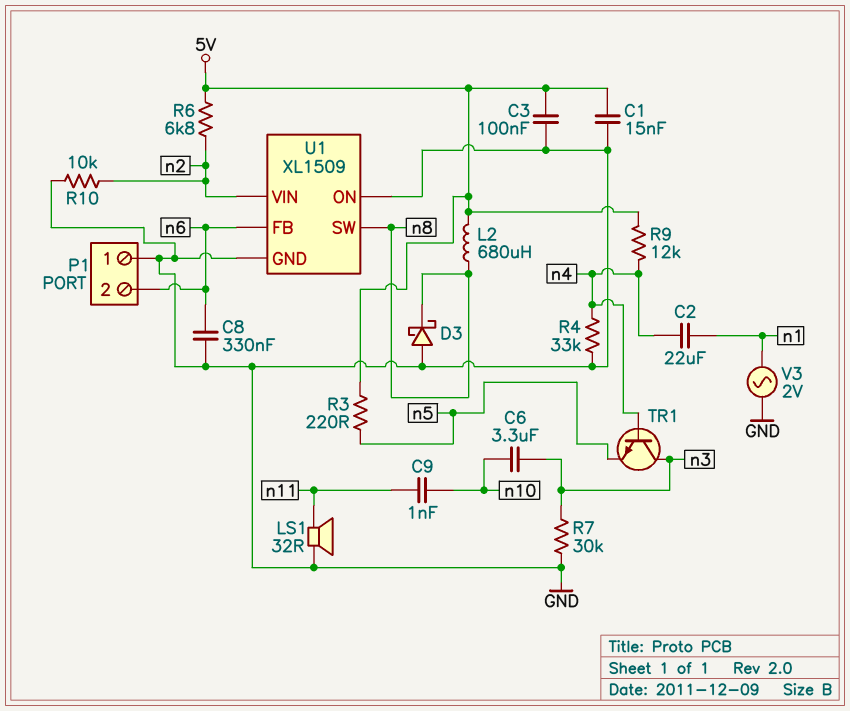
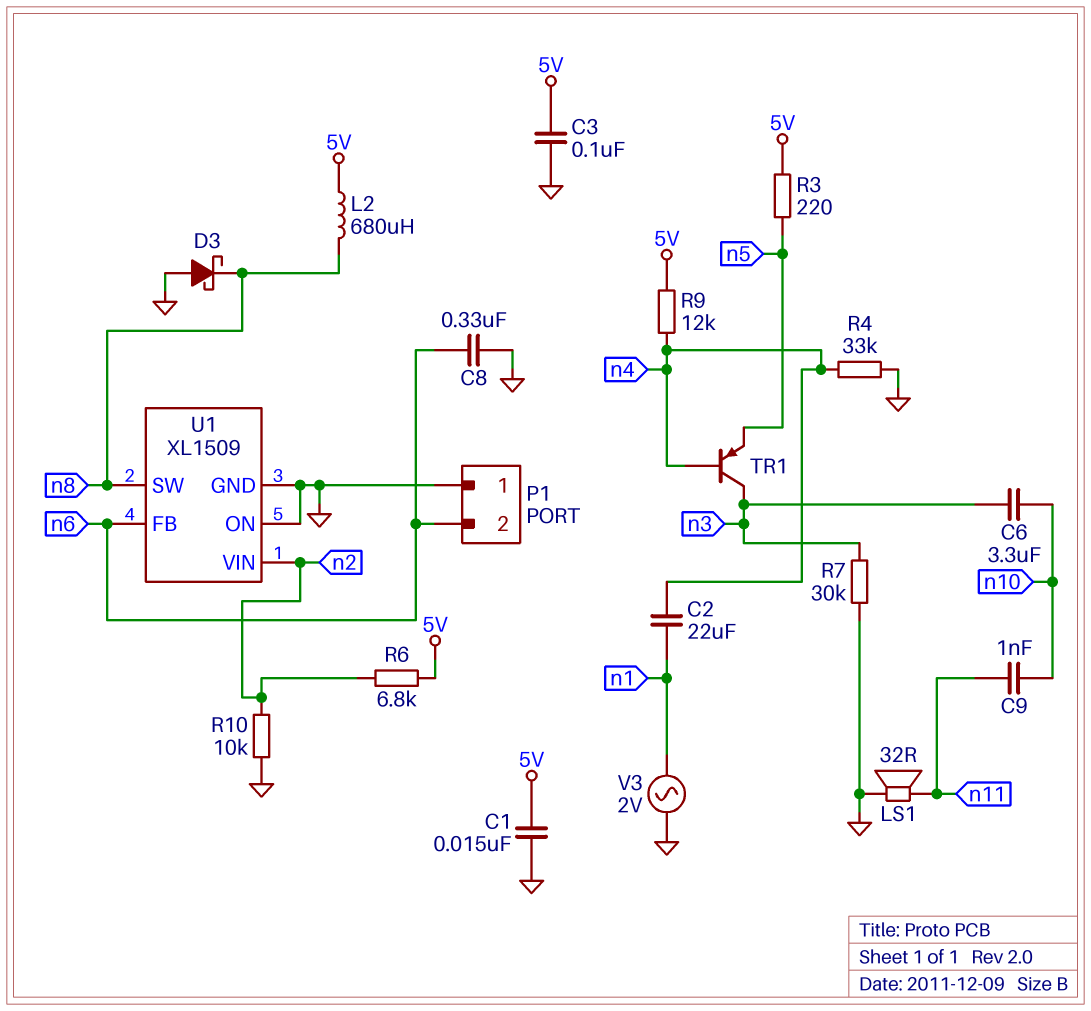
TR1: NPN (B n4, C n3, E n5) -> PNP (B n4, C n3, E n5)

